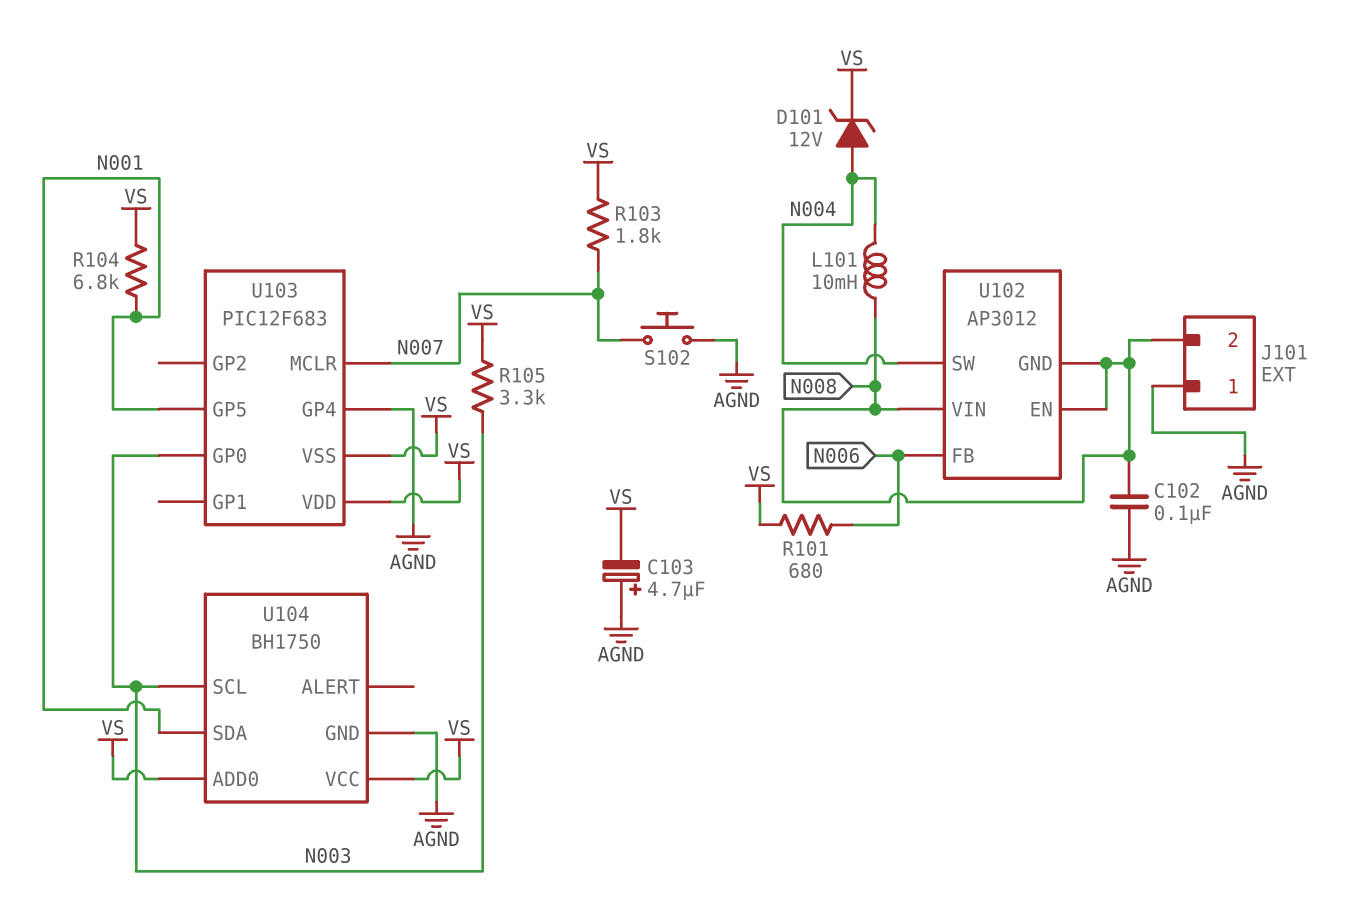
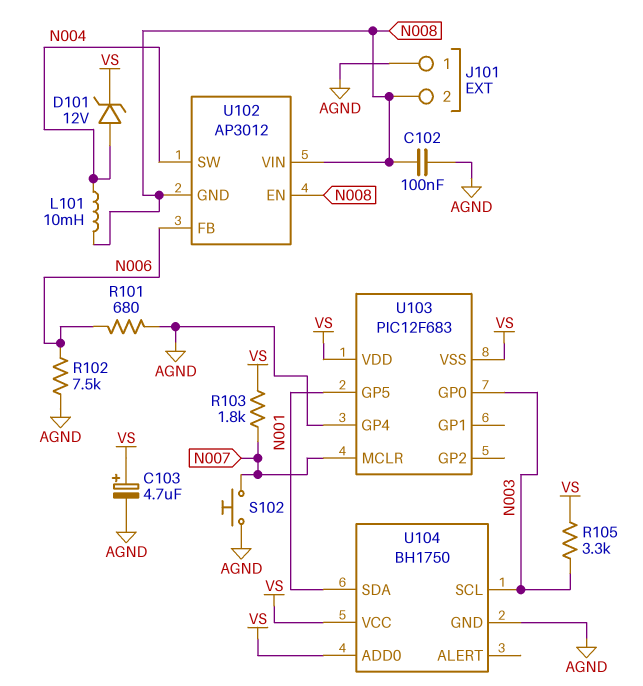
C103: 4.7uF (plus AGND, minus VS) -> 4.7uF (plus VS, minus AGND)
R101: 680 (N006, VS) -> 680 (AGND, N006)
R102: none -> 7.5k (AGND, N006)
R104: 6.8k (N001, VS) -> none

